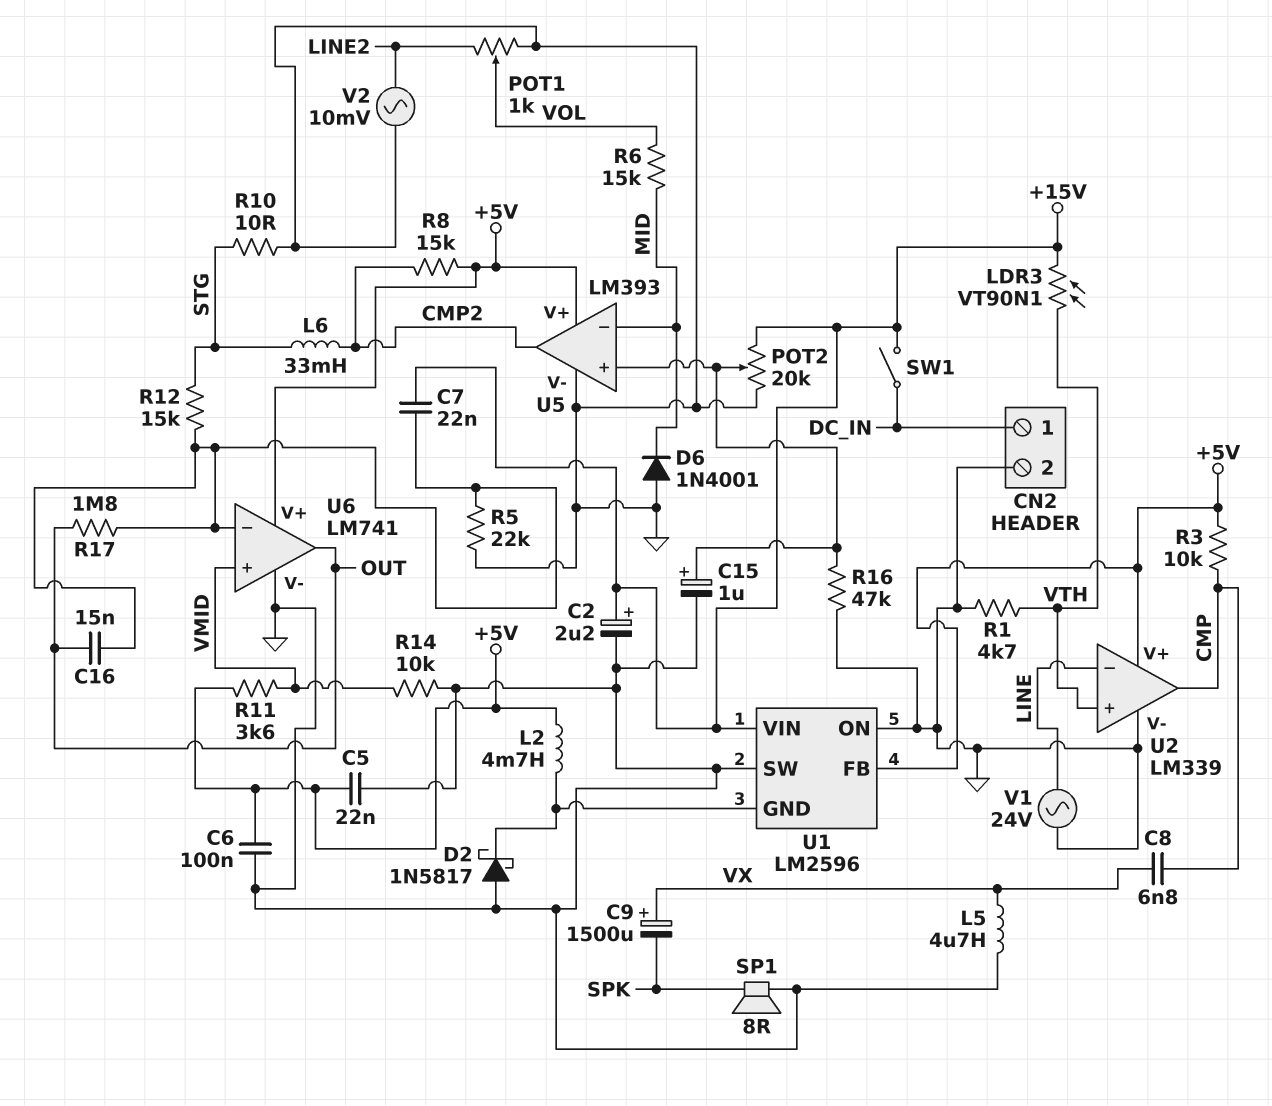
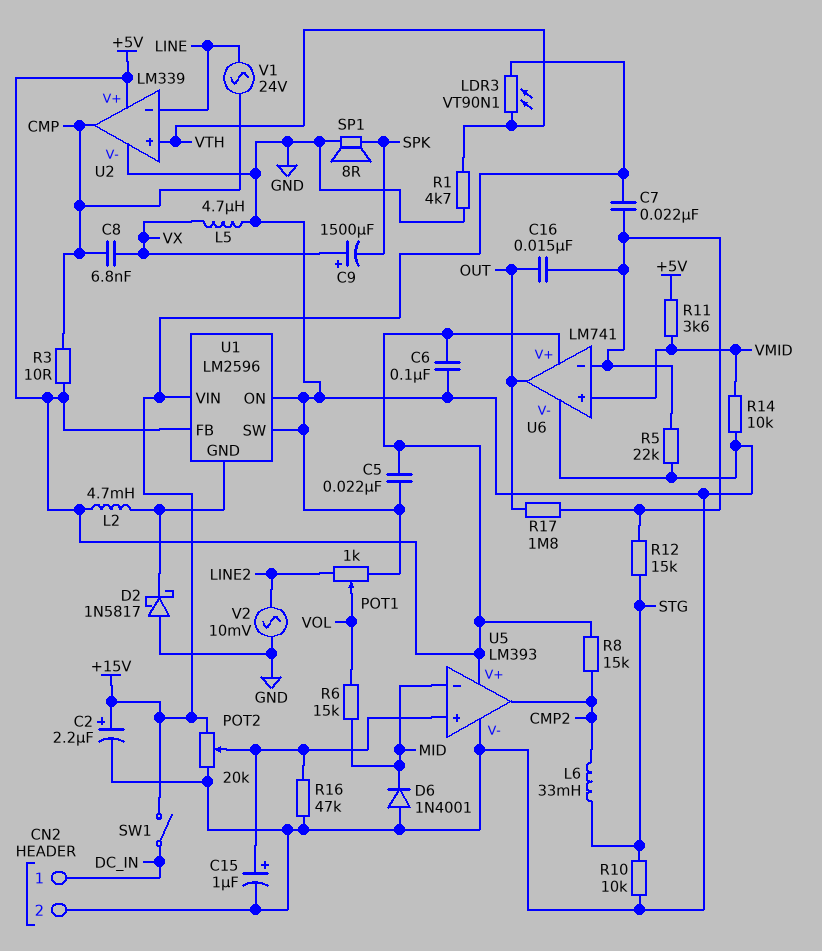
R3: 10k (+5V, CMP) -> 10 (+5V, CMP)
R10: 10 (GND, STG) -> 10k (GND, STG)
V1: AC 24V (GND, LINE) -> AC 24V (CMP, LINE)

